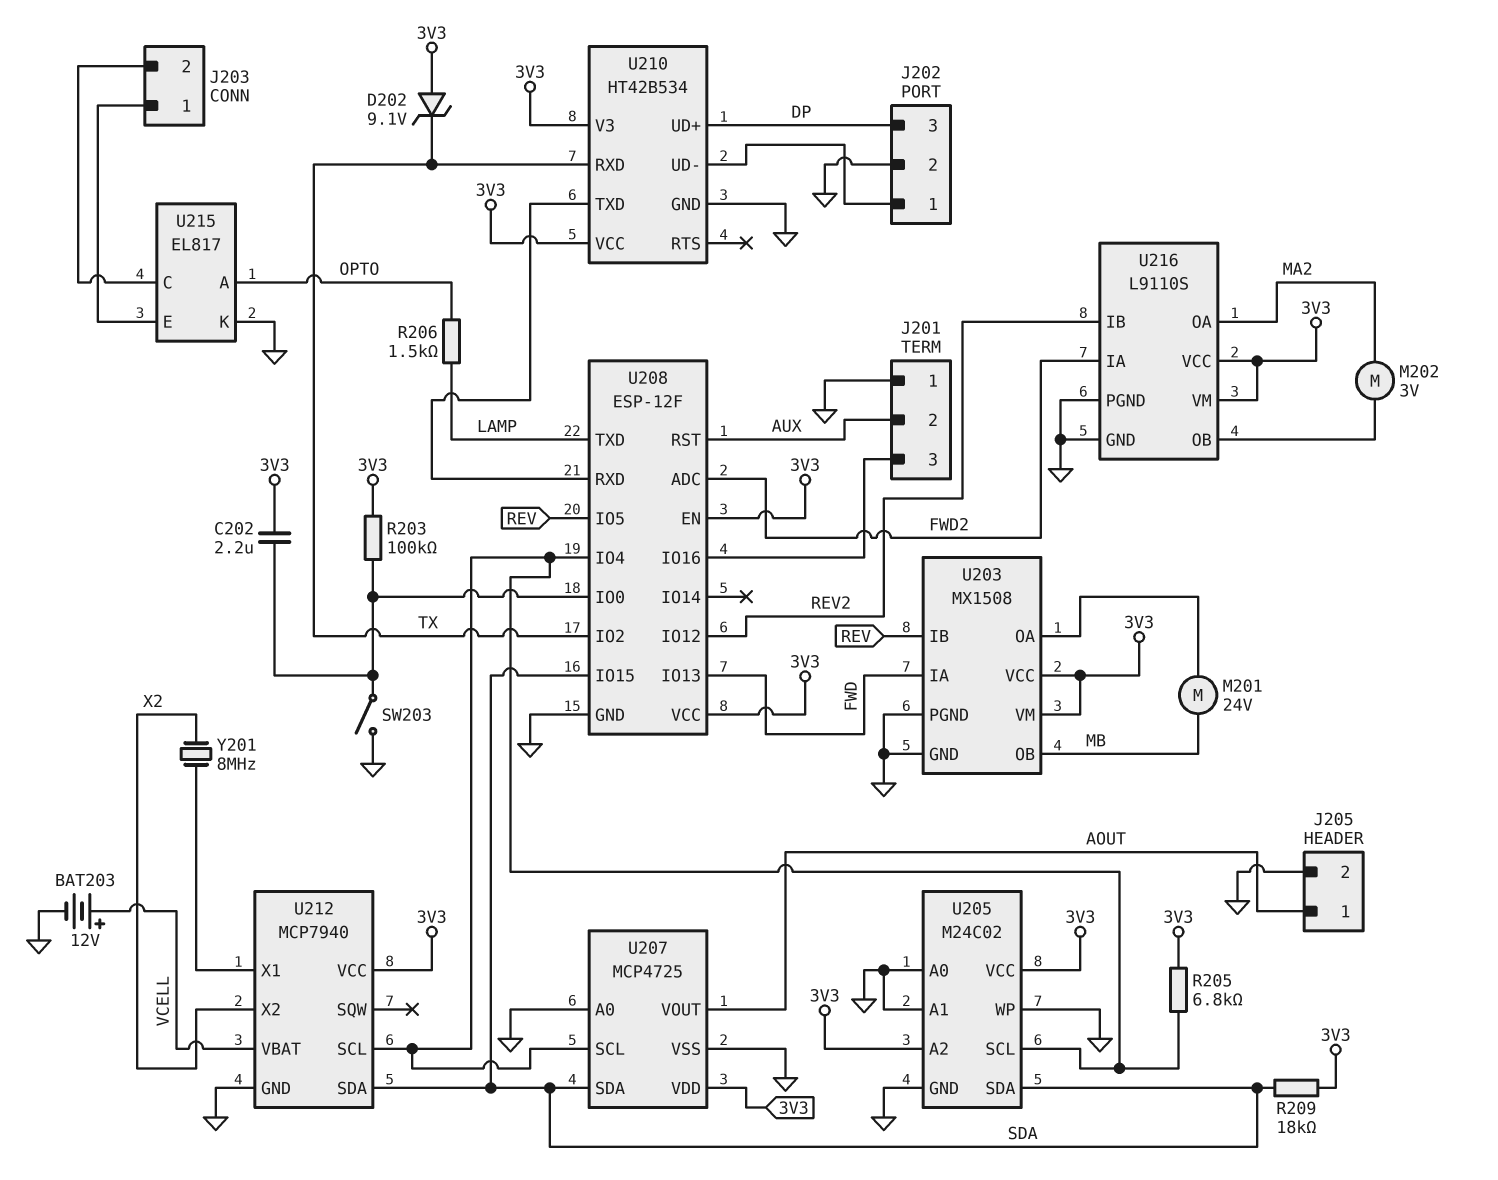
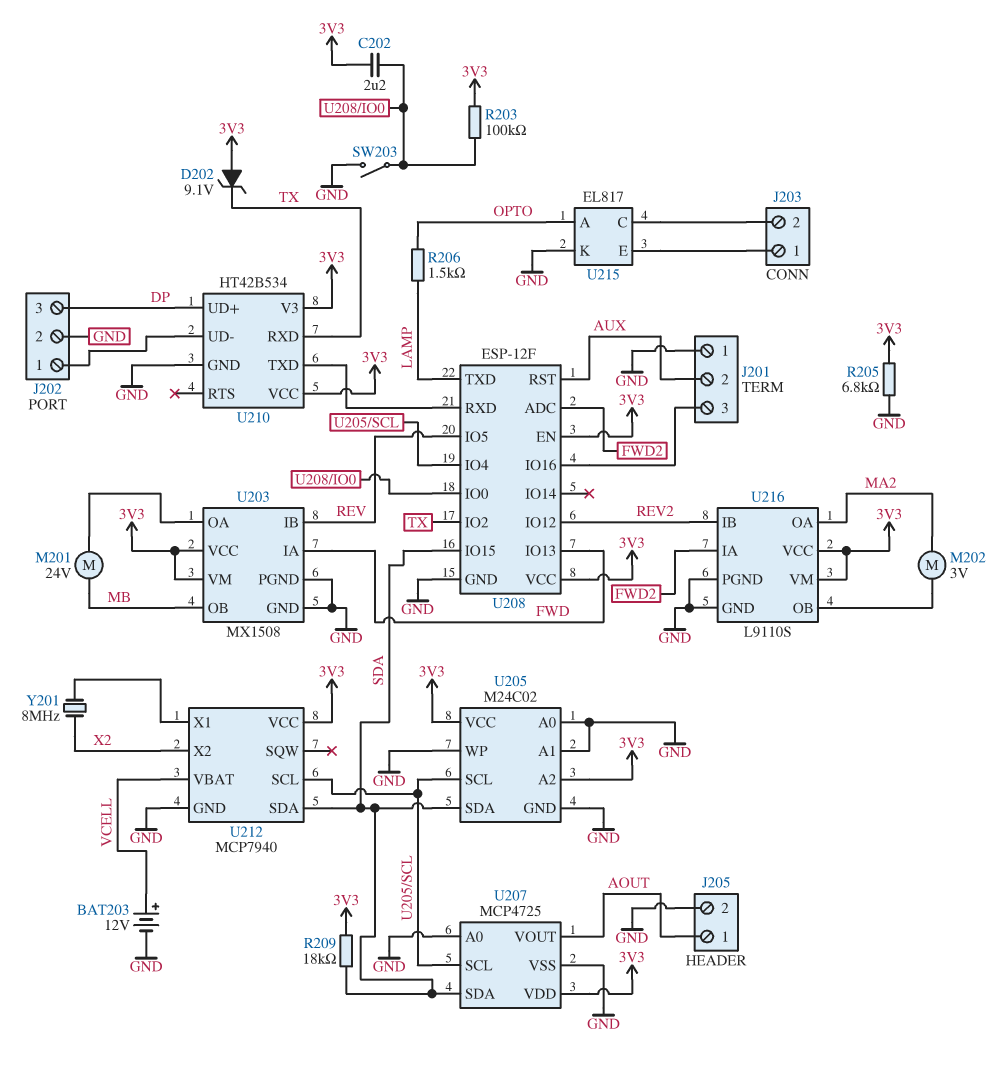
R205: 6.8k (3V3, U205/SCL) -> 6.8k (3V3, GND)

